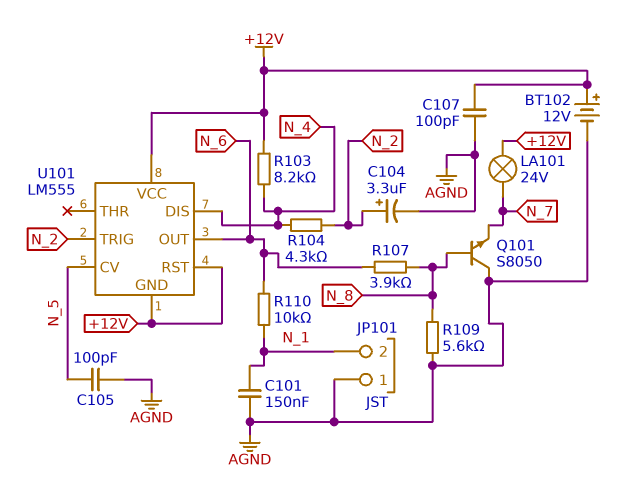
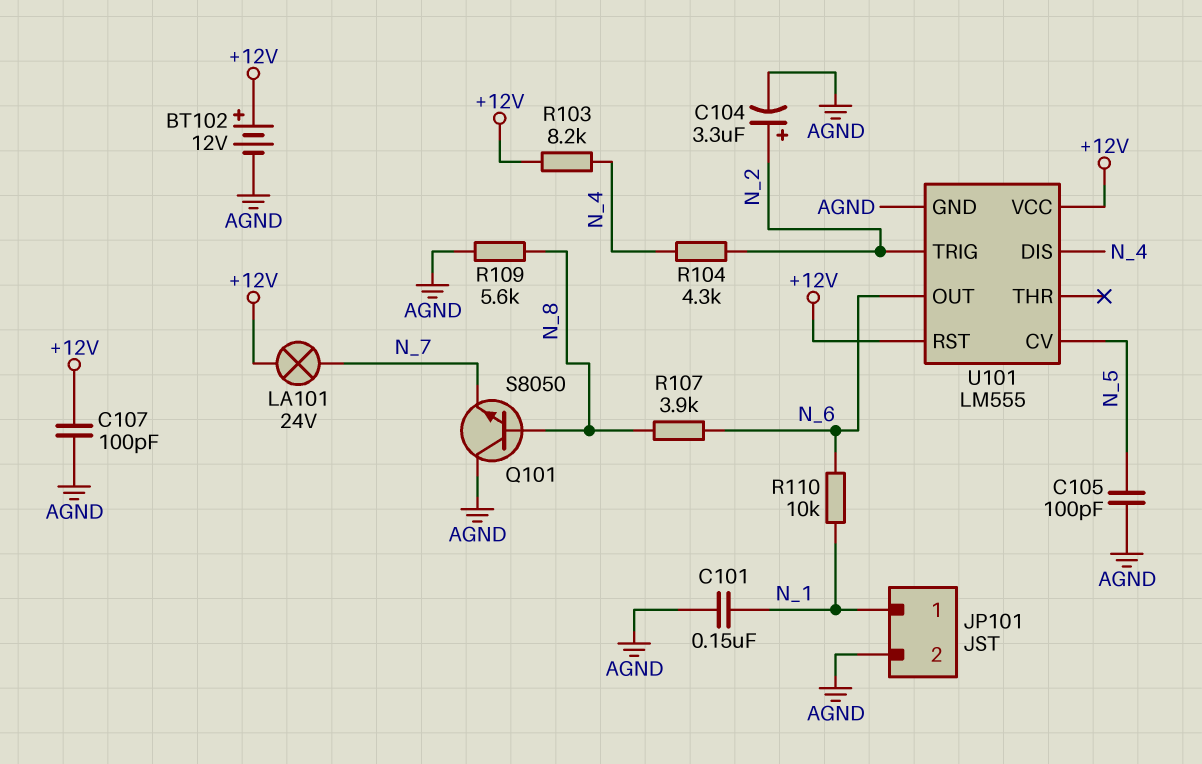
JP101 pin 1: AGND -> N_1
JP101 pin 2: N_1 -> AGND
U101 pin GND: +12V -> AGND

